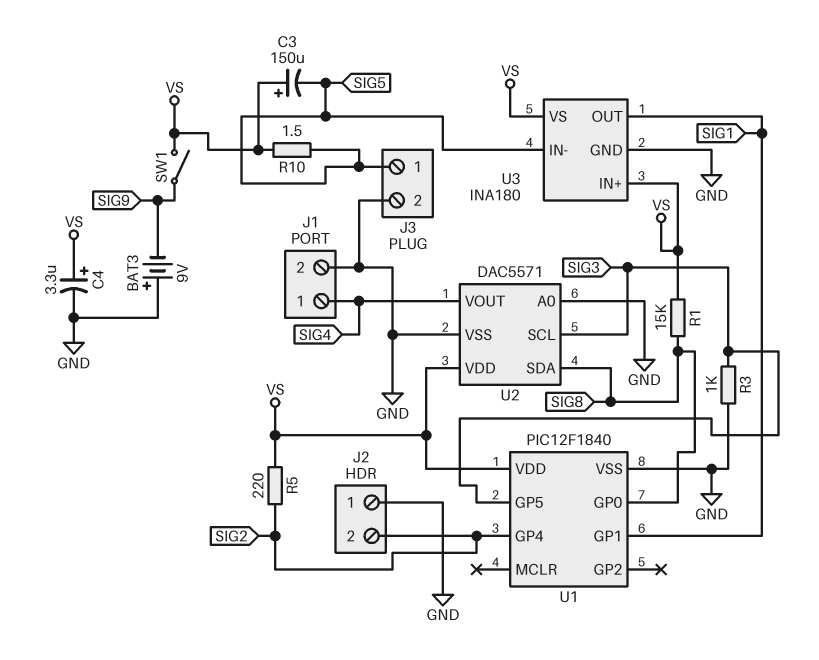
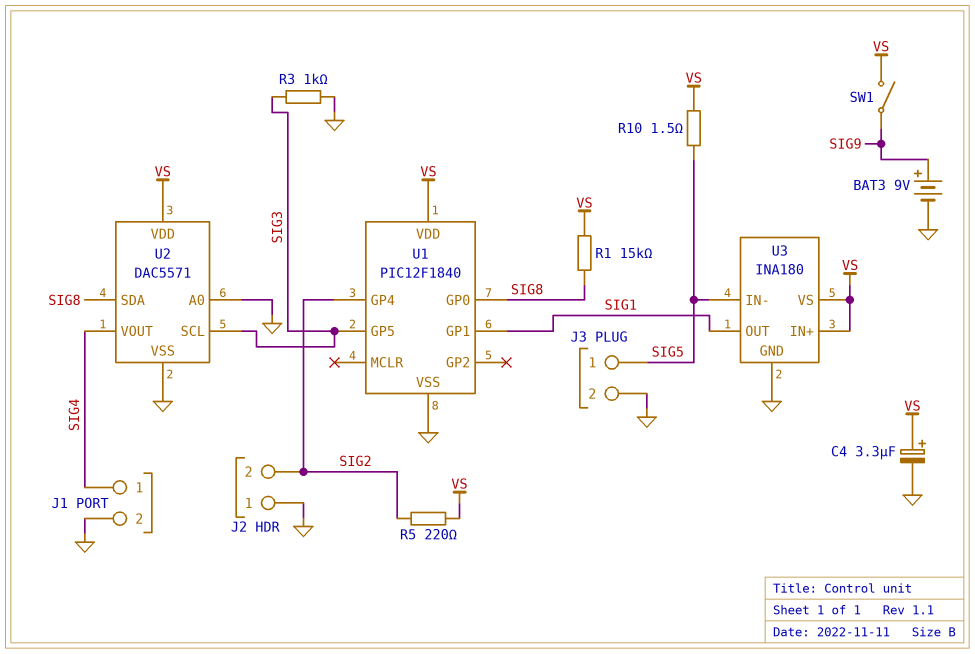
BAT3: 9V (plus GND, minus SIG9) -> 9V (plus SIG9, minus GND)
C3: 150uF (plus VS, minus SIG5) -> none

